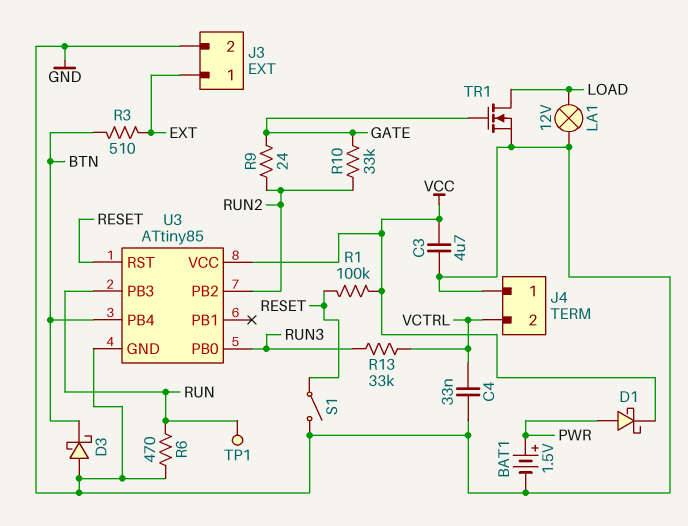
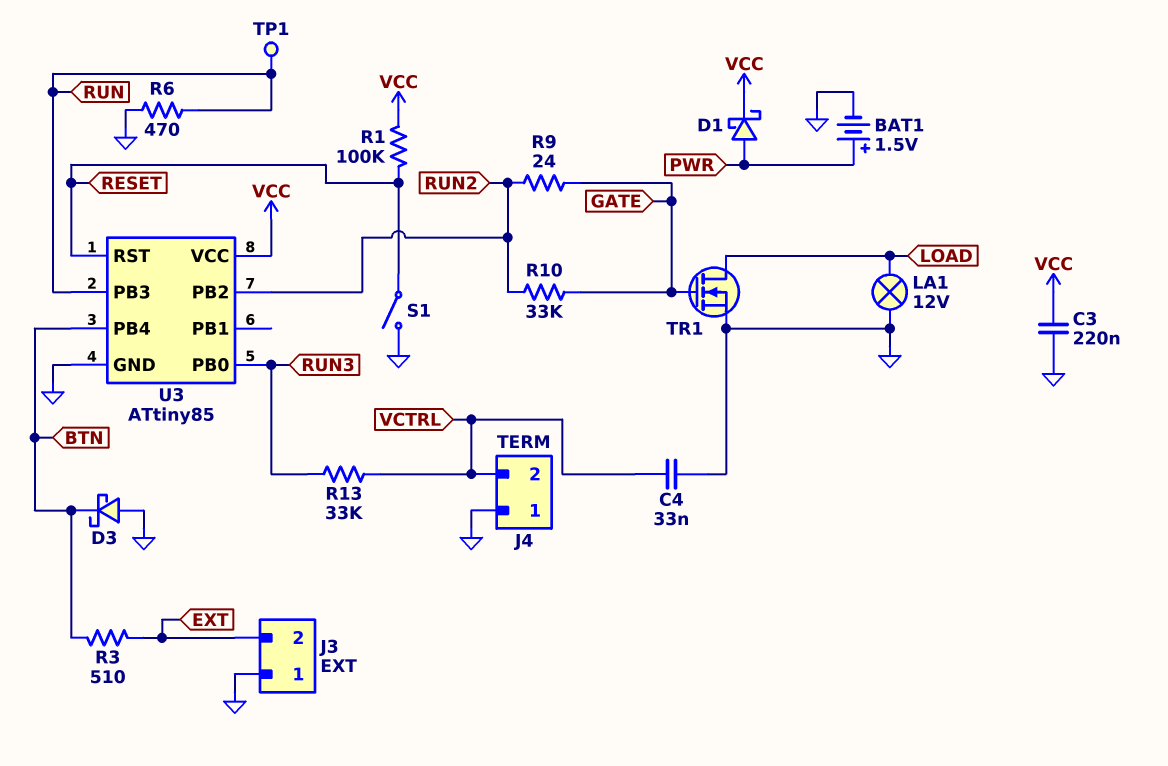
C3: 4.7uF (GND, VCC) -> 220nF (GND, VCC)
J3 pin 1: EXT -> GND
J3 pin 2: GND -> EXT

